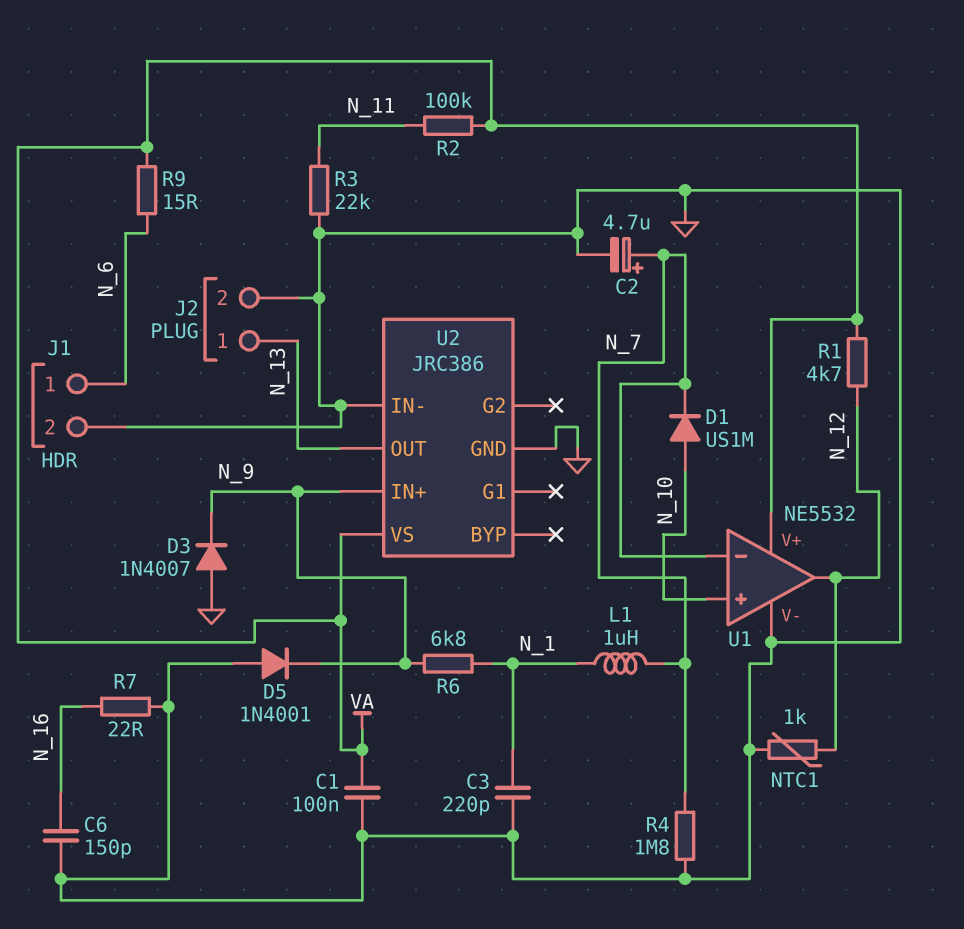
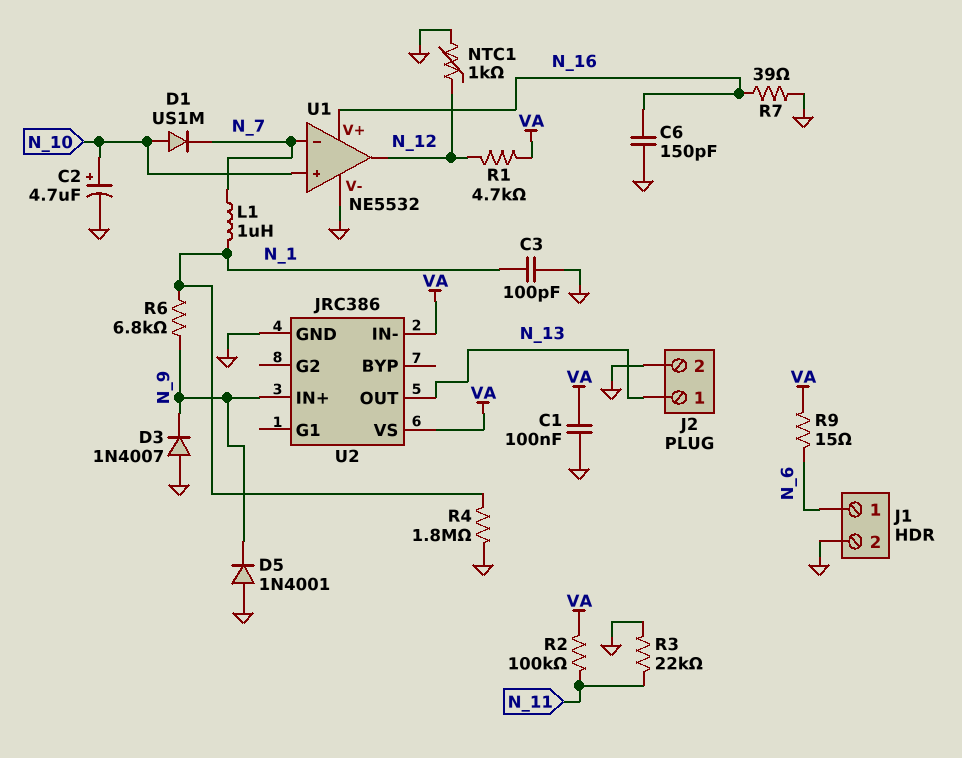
C2: 4.7uF (plus N_7, minus GND) -> 4.7uF (plus N_10, minus GND)
C3: 220pF (GND, N_1) -> 100pF (GND, N_1)
R4: 1.8M (GND, N_7) -> 1.8M (GND, N_1)
R7: 22 (GND, N_16) -> 39 (GND, N_16)
U1 pin V+: VA -> N_16
U2 pin IN-: GND -> VA

